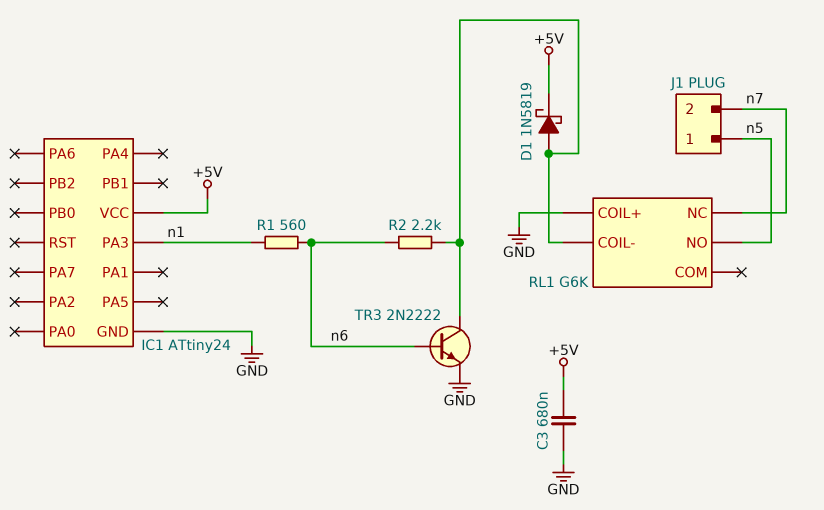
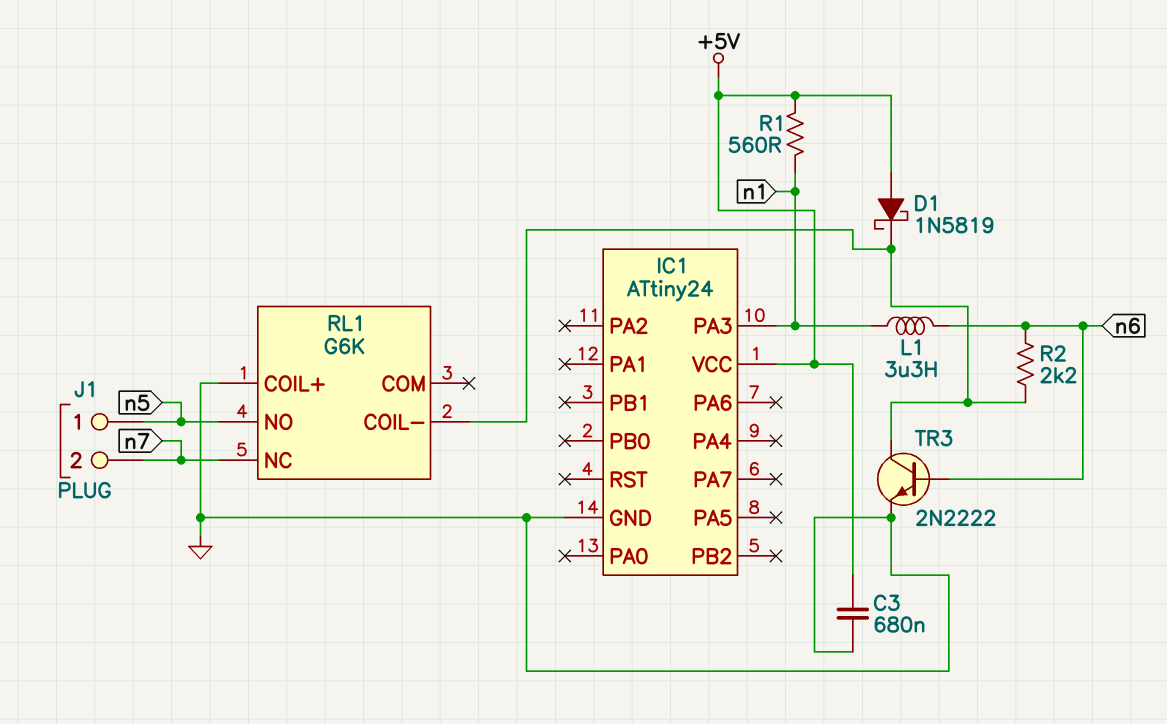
D1: schottky 1N5819 (A RL1/COIL-, K +5V) -> schottky 1N5819 (A +5V, K RL1/COIL-)
L1: none -> 3.3uH (n1, n6)
R1: 560 (n1, n6) -> 560 (+5V, n1)

